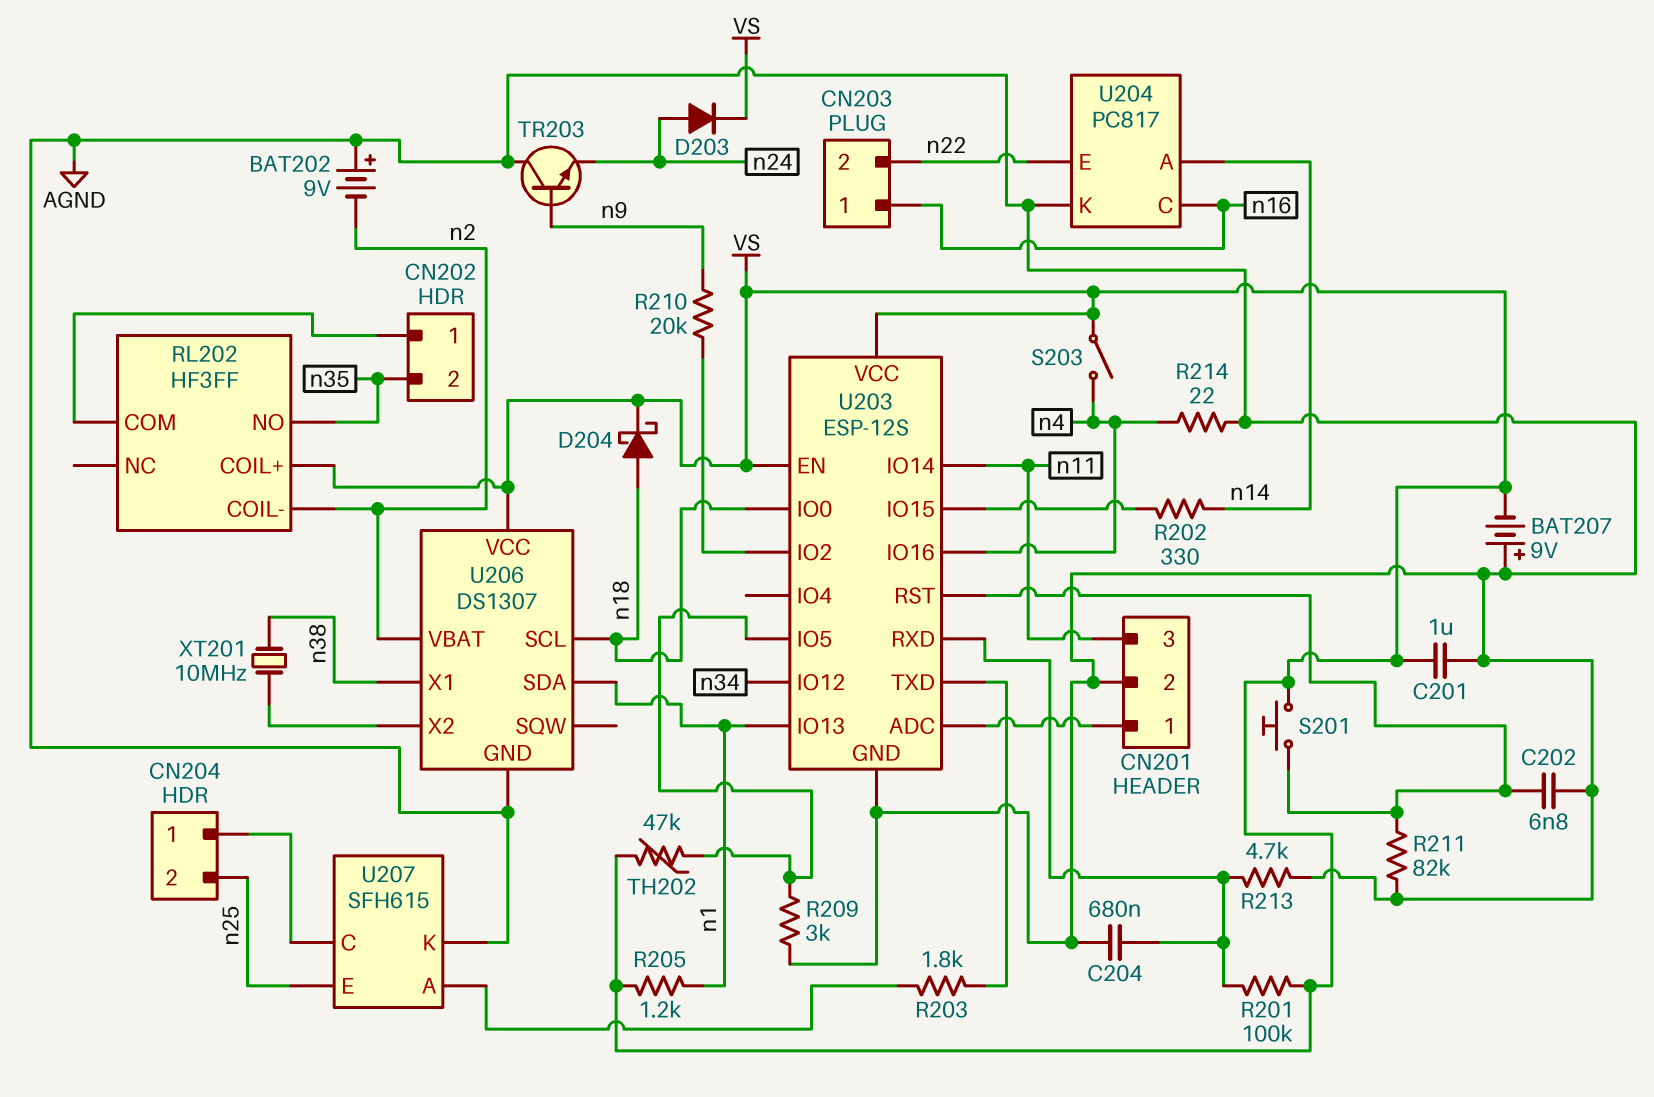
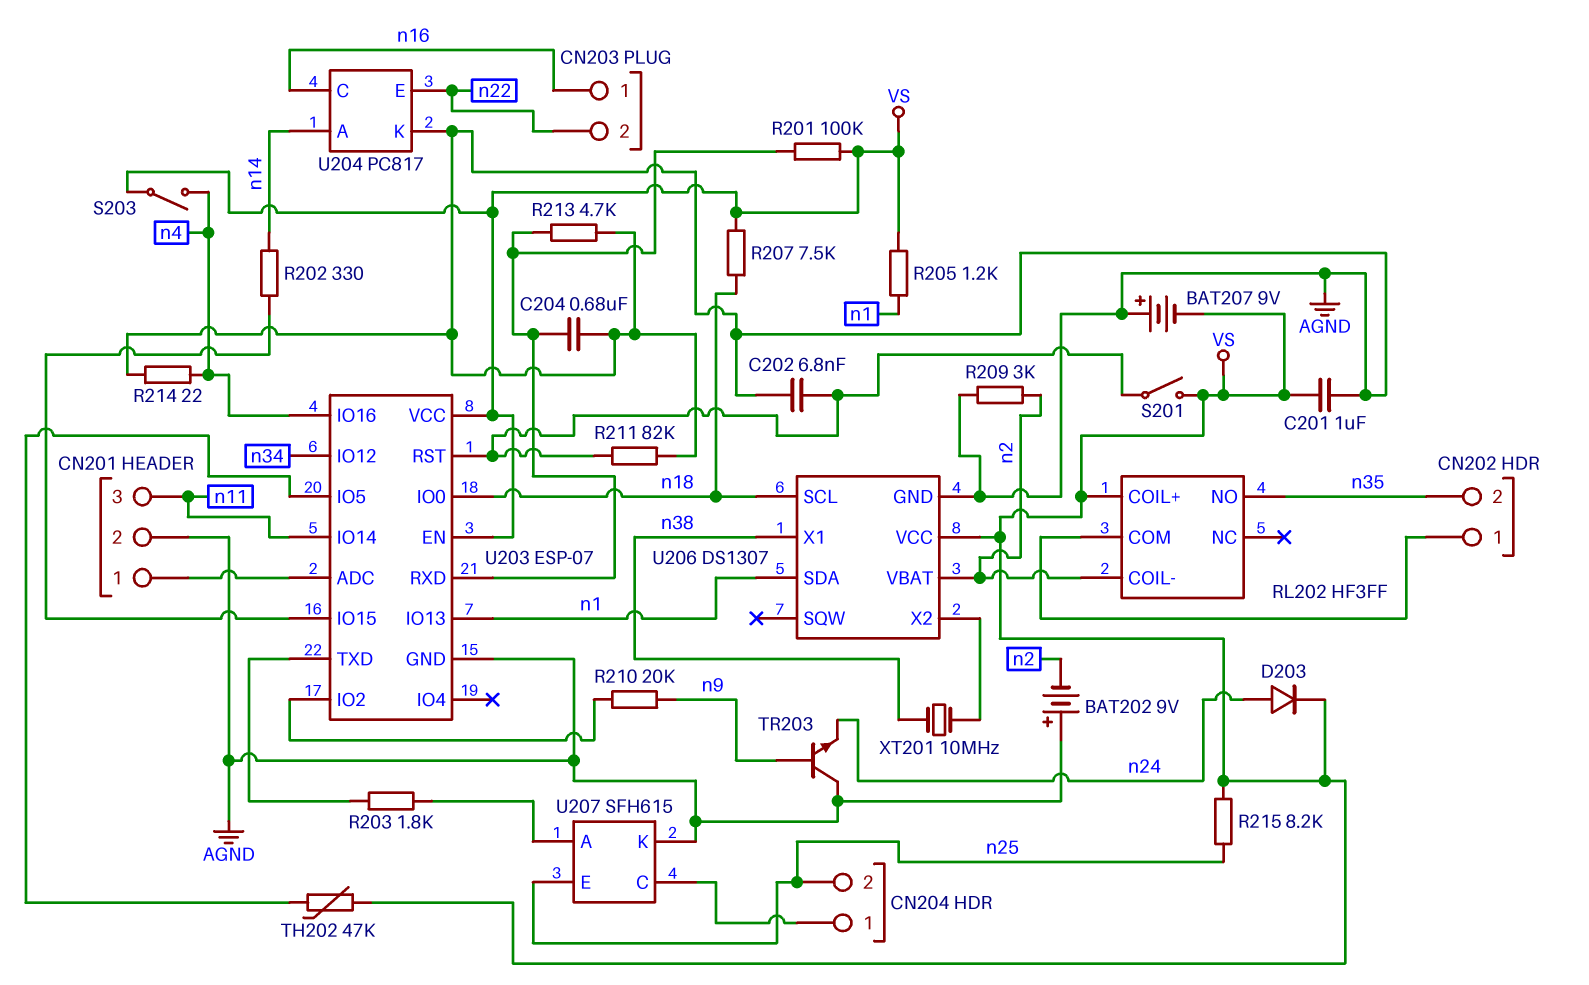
D204: schottky (A n18, K VS) -> none
R207: none -> 7.5k (VS, n18)
R209: 3k (AGND, U203/IO5) -> 3k (AGND, n2)
R215: none -> 8.2k (VS, n25)
S201: button (U203/RST, VS) -> switch (U203/RST, VS)
U203: ESP-12S -> ESP-07

